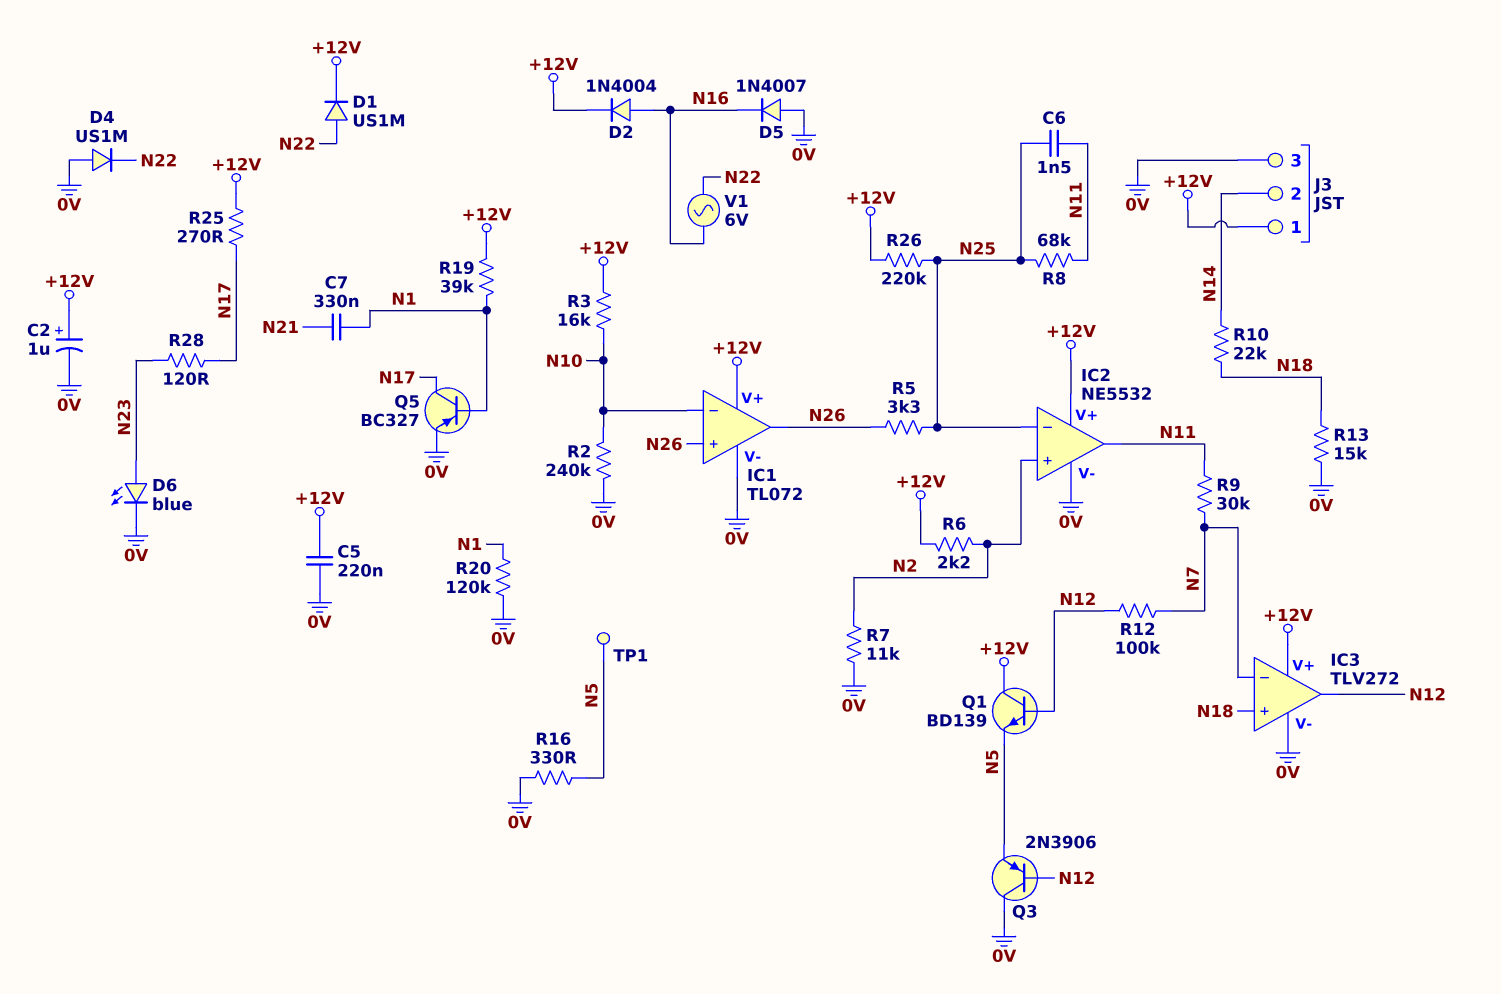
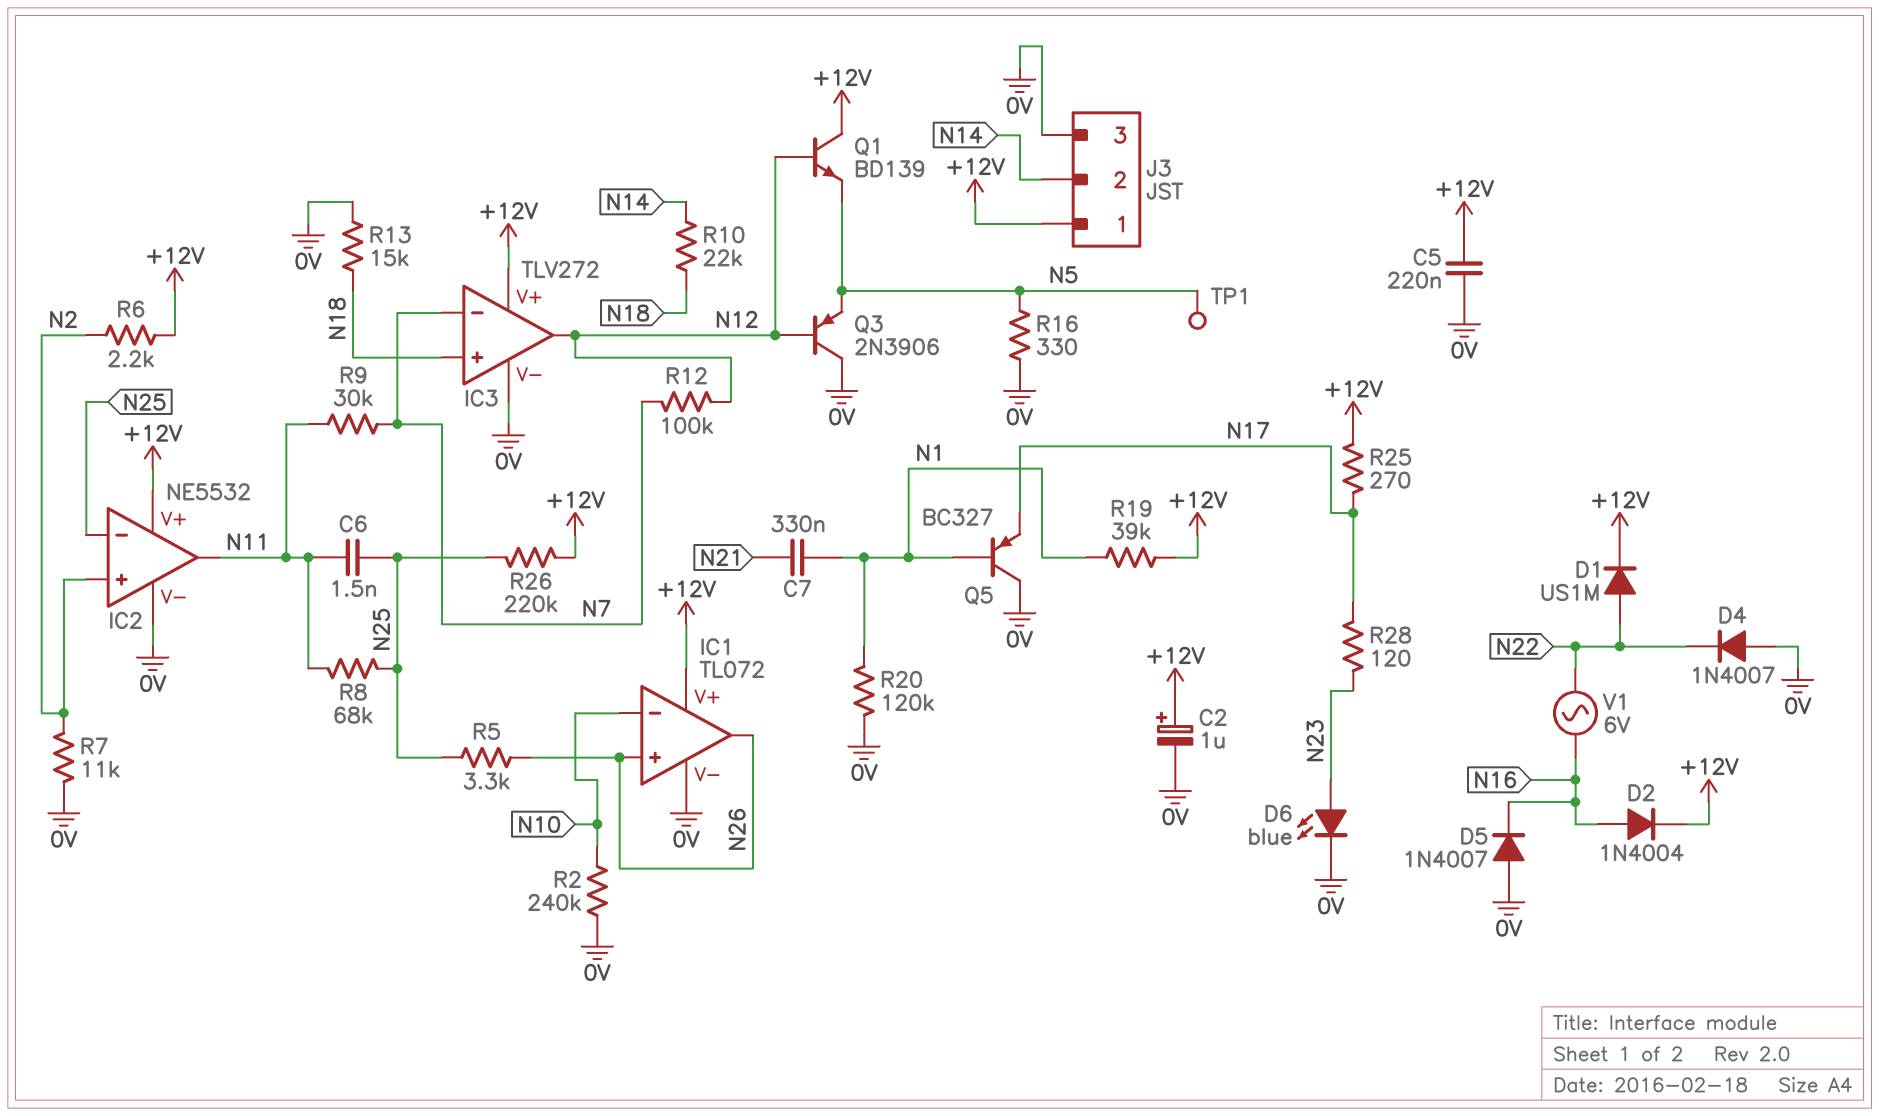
D4: diode US1M (A 0V, K N22) -> diode 1N4007 (A 0V, K N22)
Q5: PNP BC327 (B N1, C N17, E 0V) -> PNP BC327 (B N1, C 0V, E N17)
R3: 16k (+12V, N10) -> none

